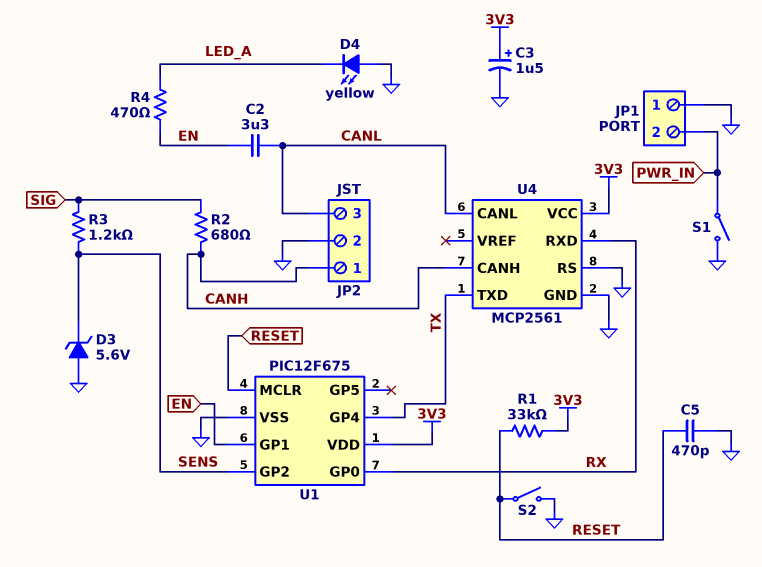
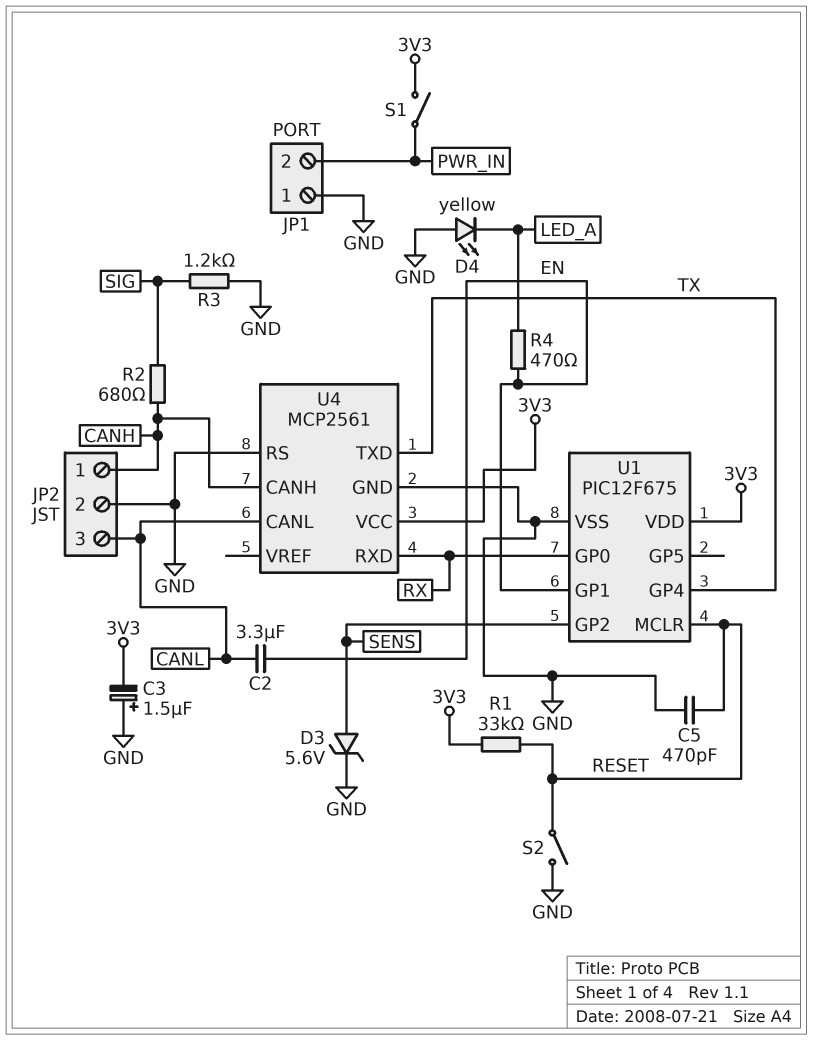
C3: 1.5uF (plus 3V3, minus GND) -> 1.5uF (plus GND, minus 3V3)
D3: zener 5.6V (A GND, K SENS) -> zener 5.6V (A SENS, K GND)
R3: 1.2k (SENS, SIG) -> 1.2k (GND, SIG)
S1: switch (GND, PWR_IN) -> switch (3V3, PWR_IN)

